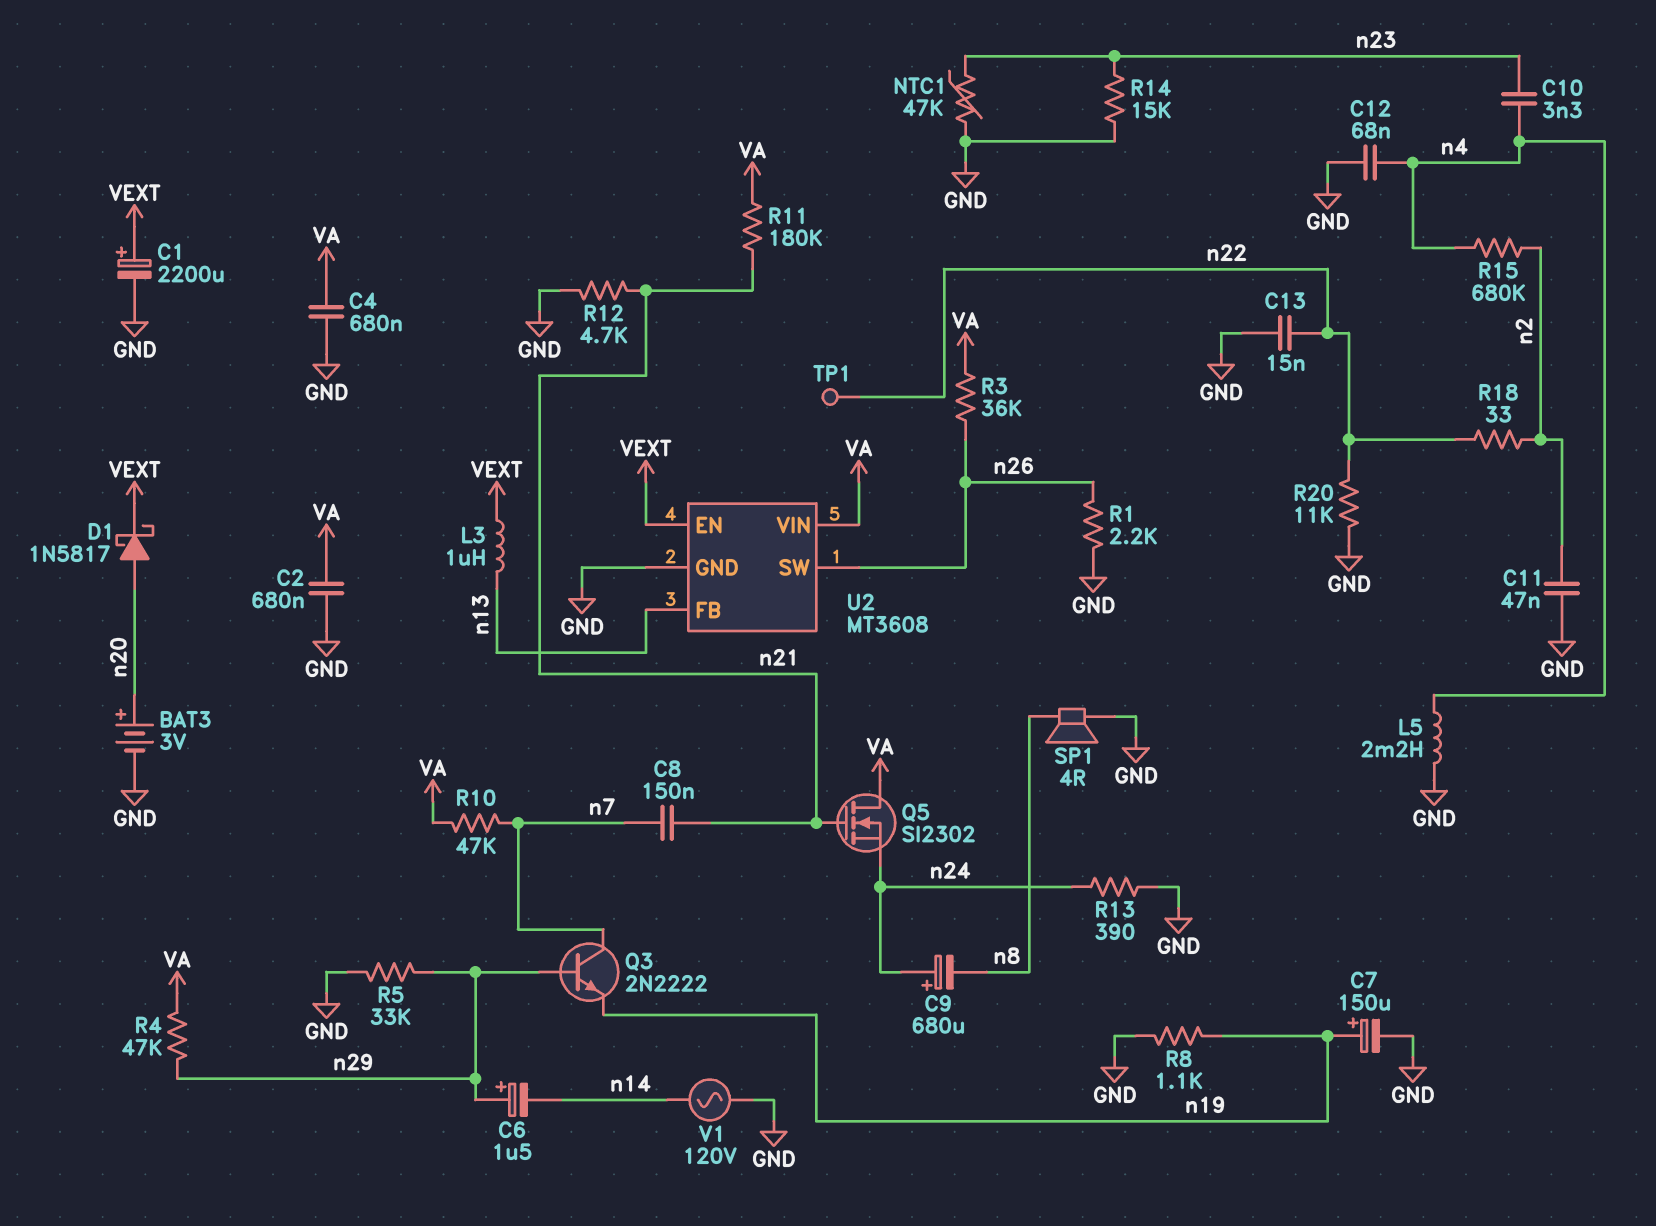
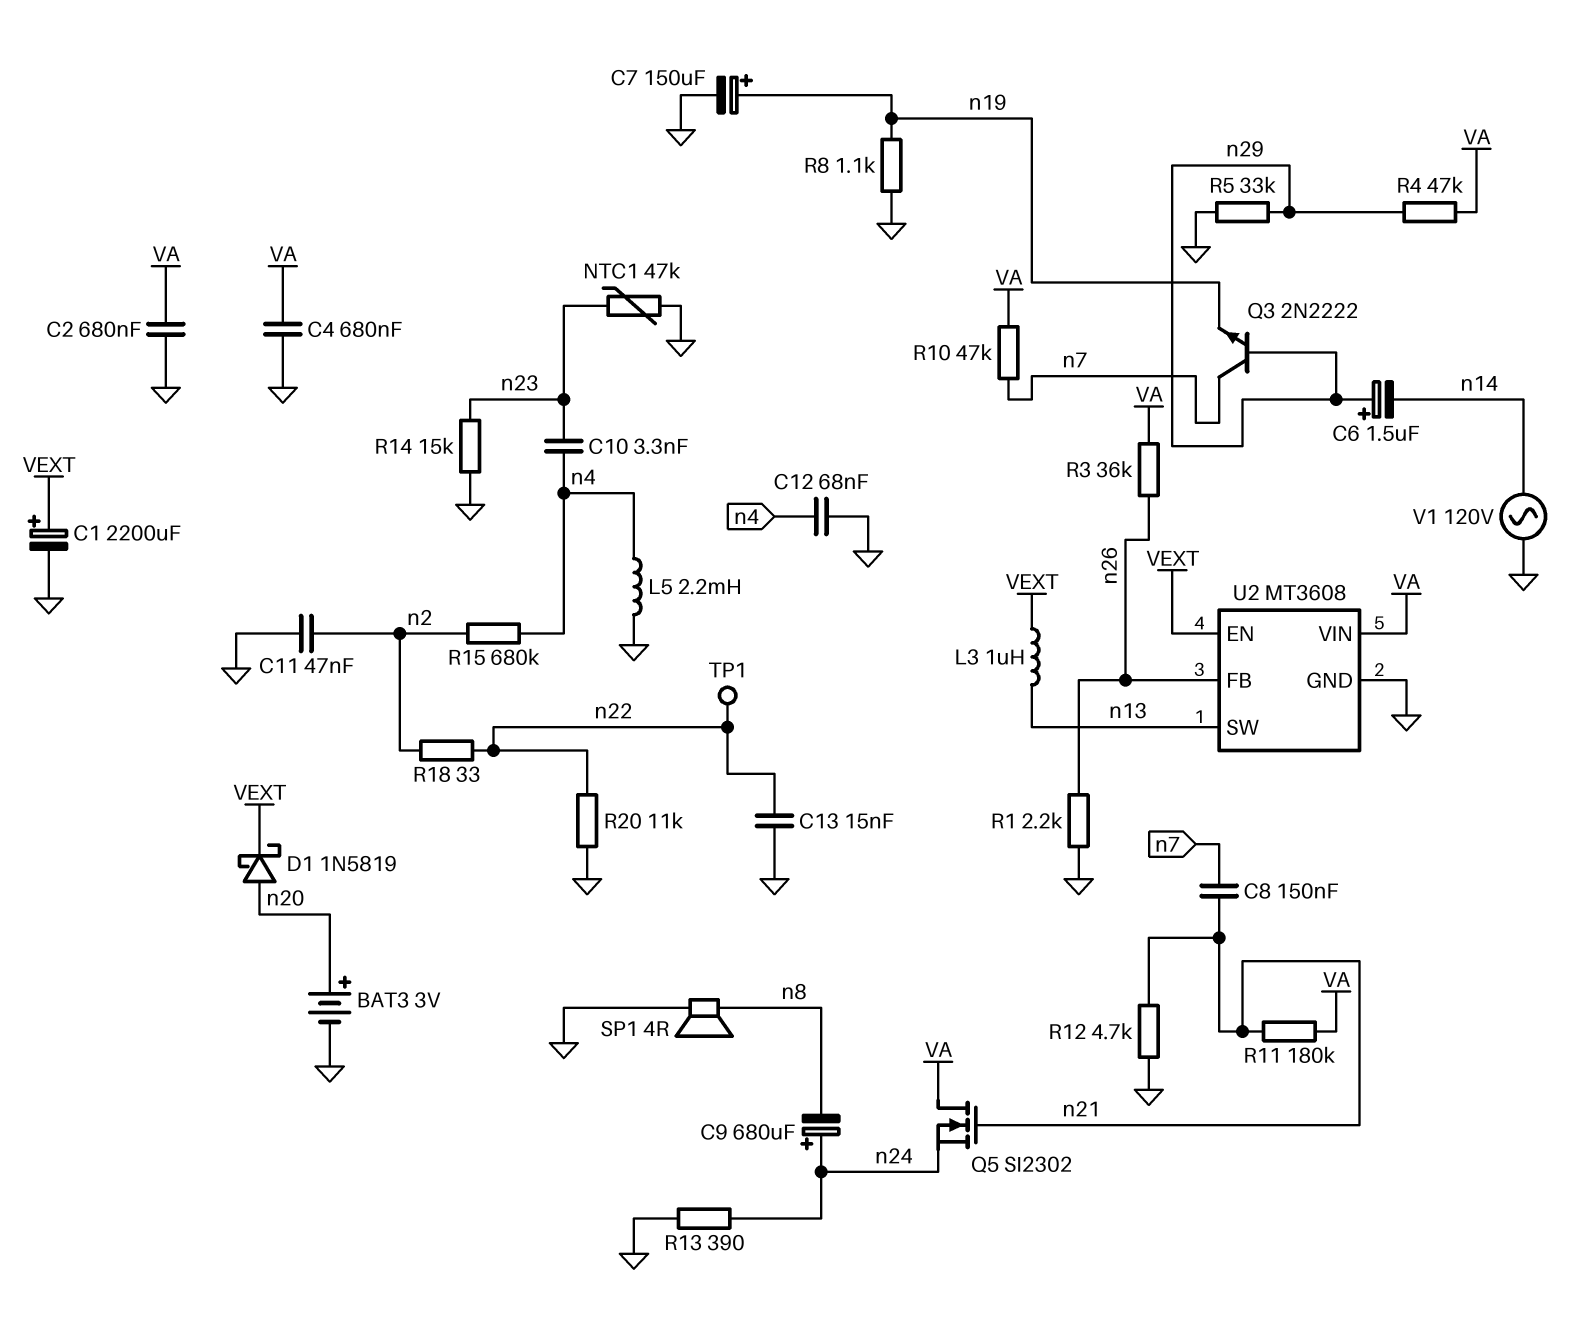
D1: schottky 1N5817 (A n20, K VEXT) -> schottky 1N5819 (A n20, K VEXT)
U2 pin FB: n13 -> n26
U2 pin SW: n26 -> n13

